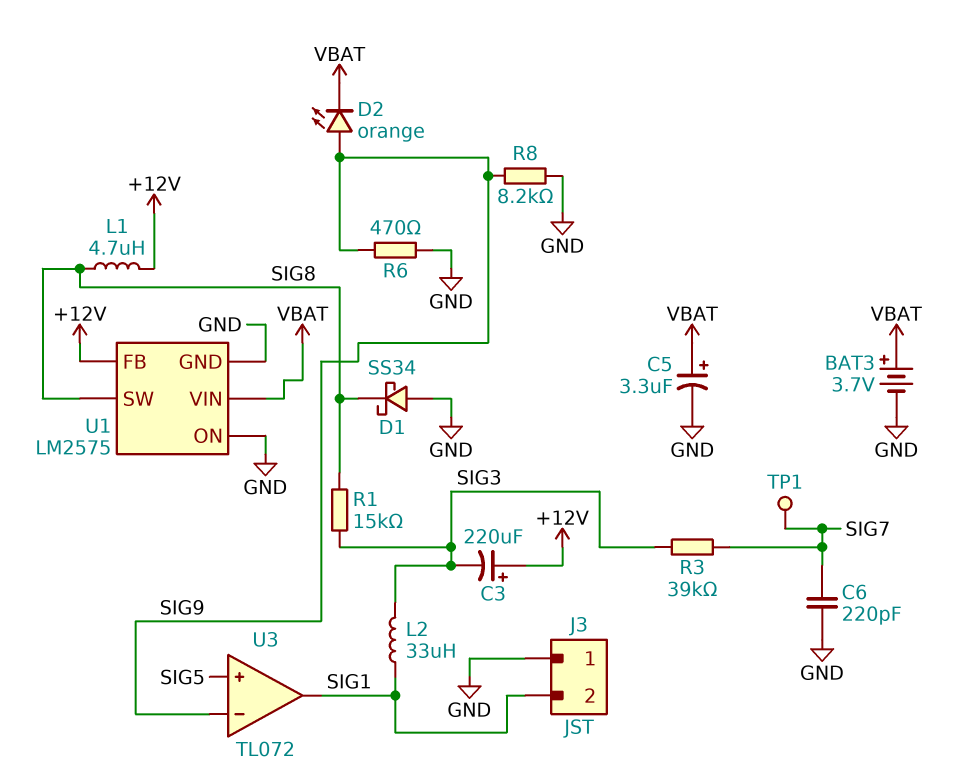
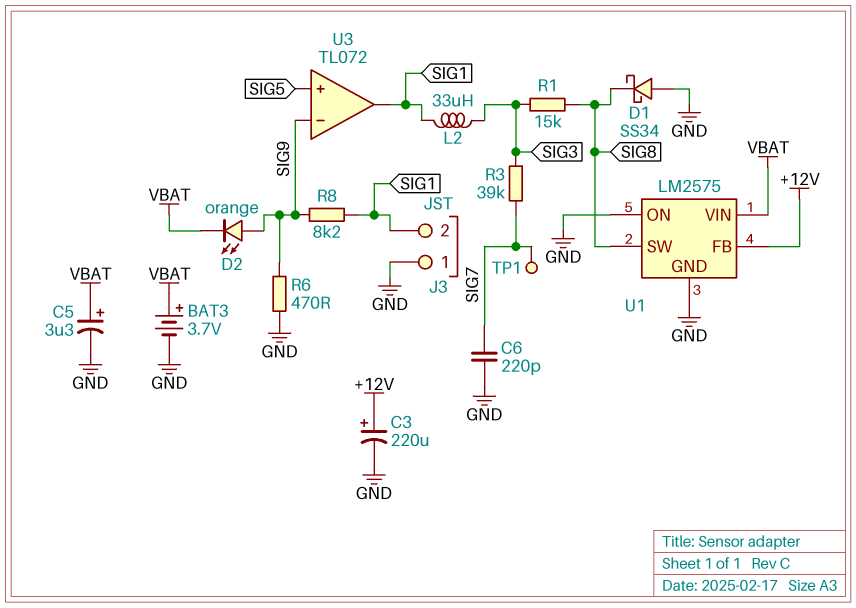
C3: 220uF (plus +12V, minus SIG3) -> 220uF (plus +12V, minus GND)
L1: 4.7uH (+12V, SIG8) -> none
R8: 8.2k (GND, SIG9) -> 8.2k (SIG1, SIG9)

